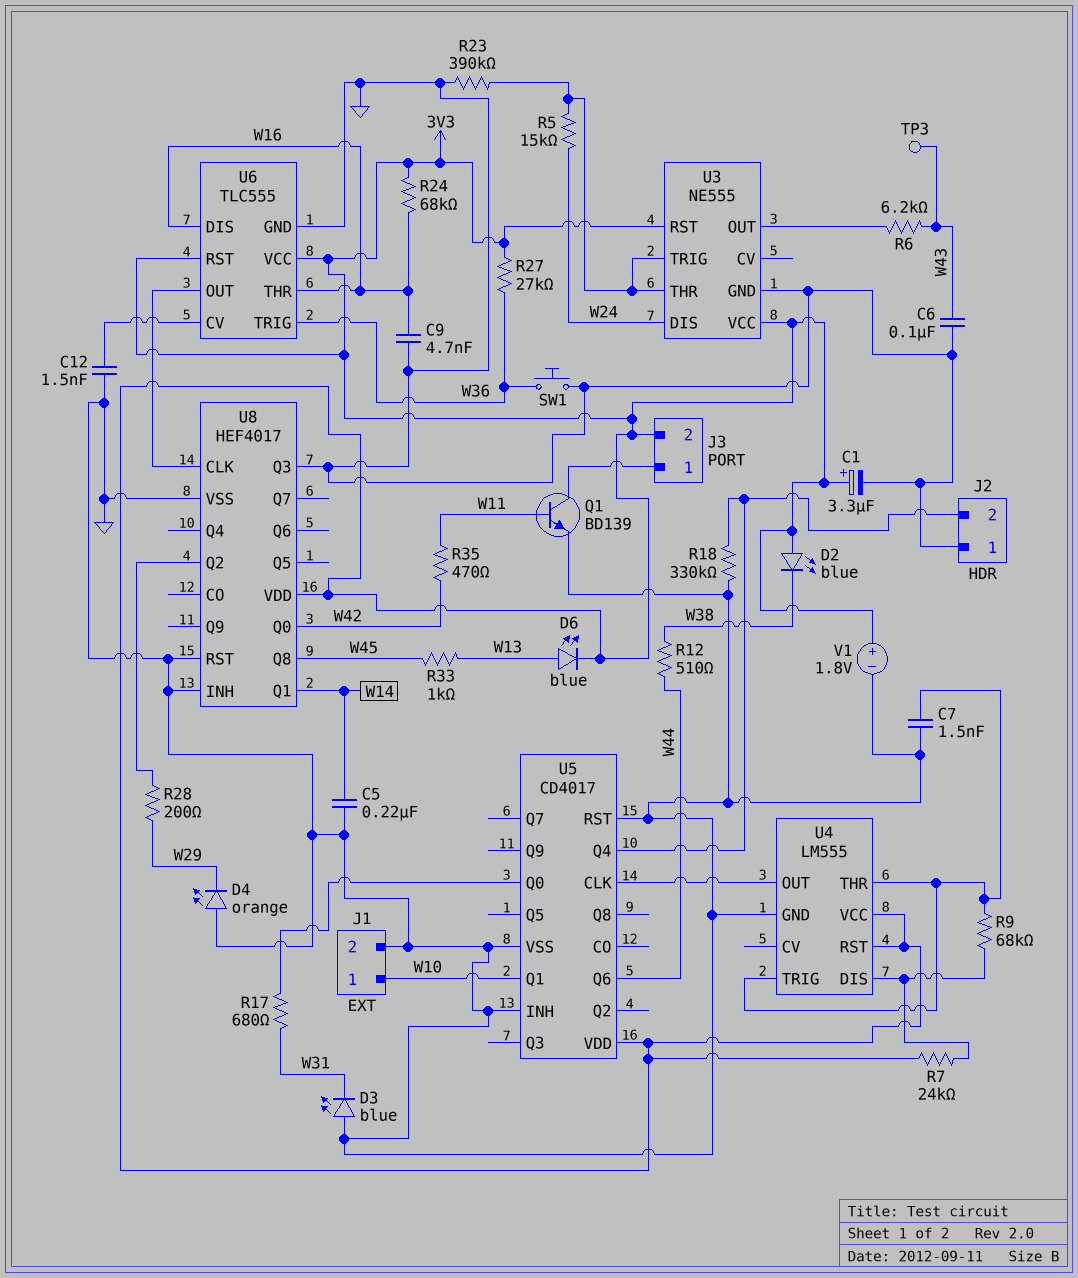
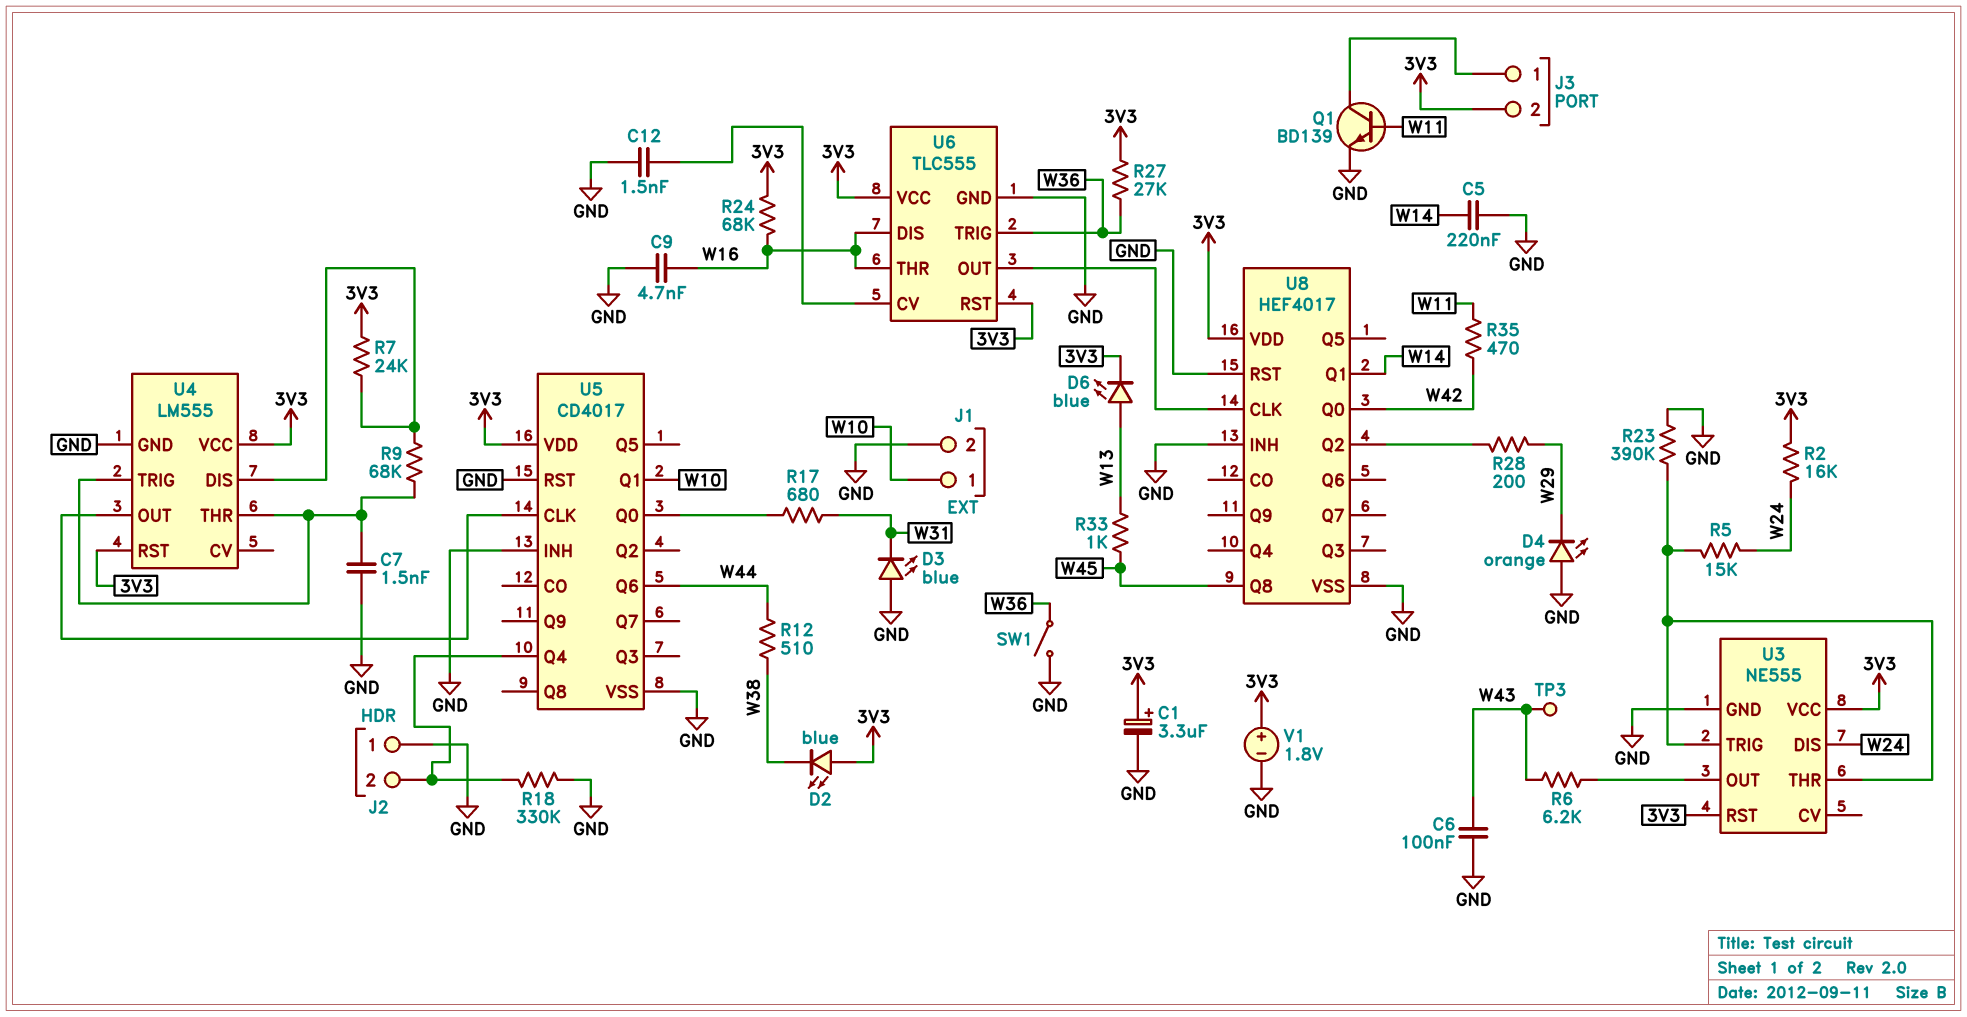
R2: none -> 16k (3V3, W24)
SW1: button (GND, W36) -> switch (GND, W36)
U8 pin Q3: GND -> none

